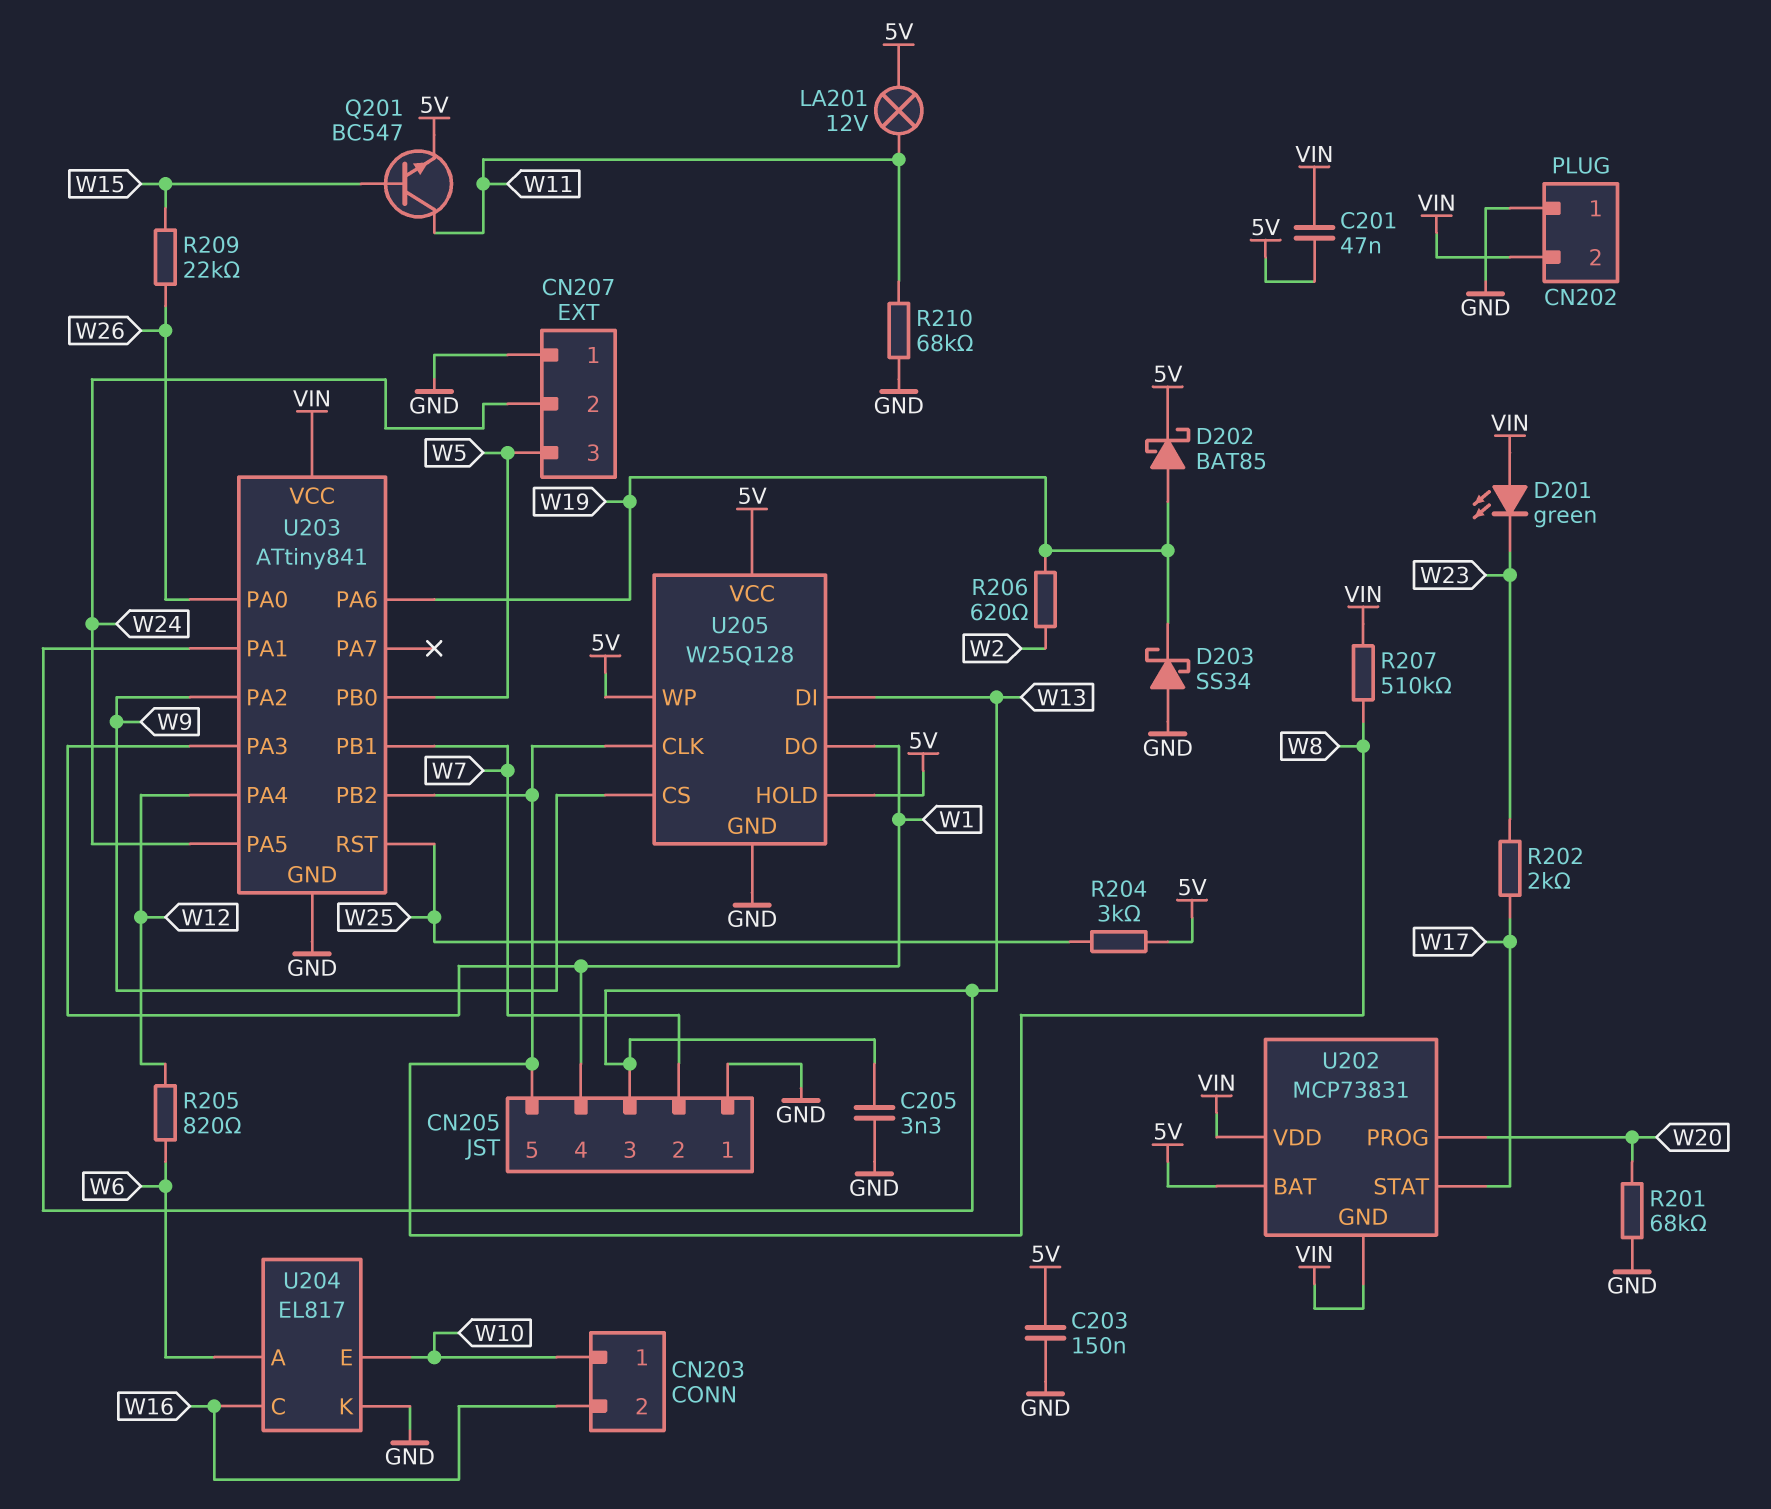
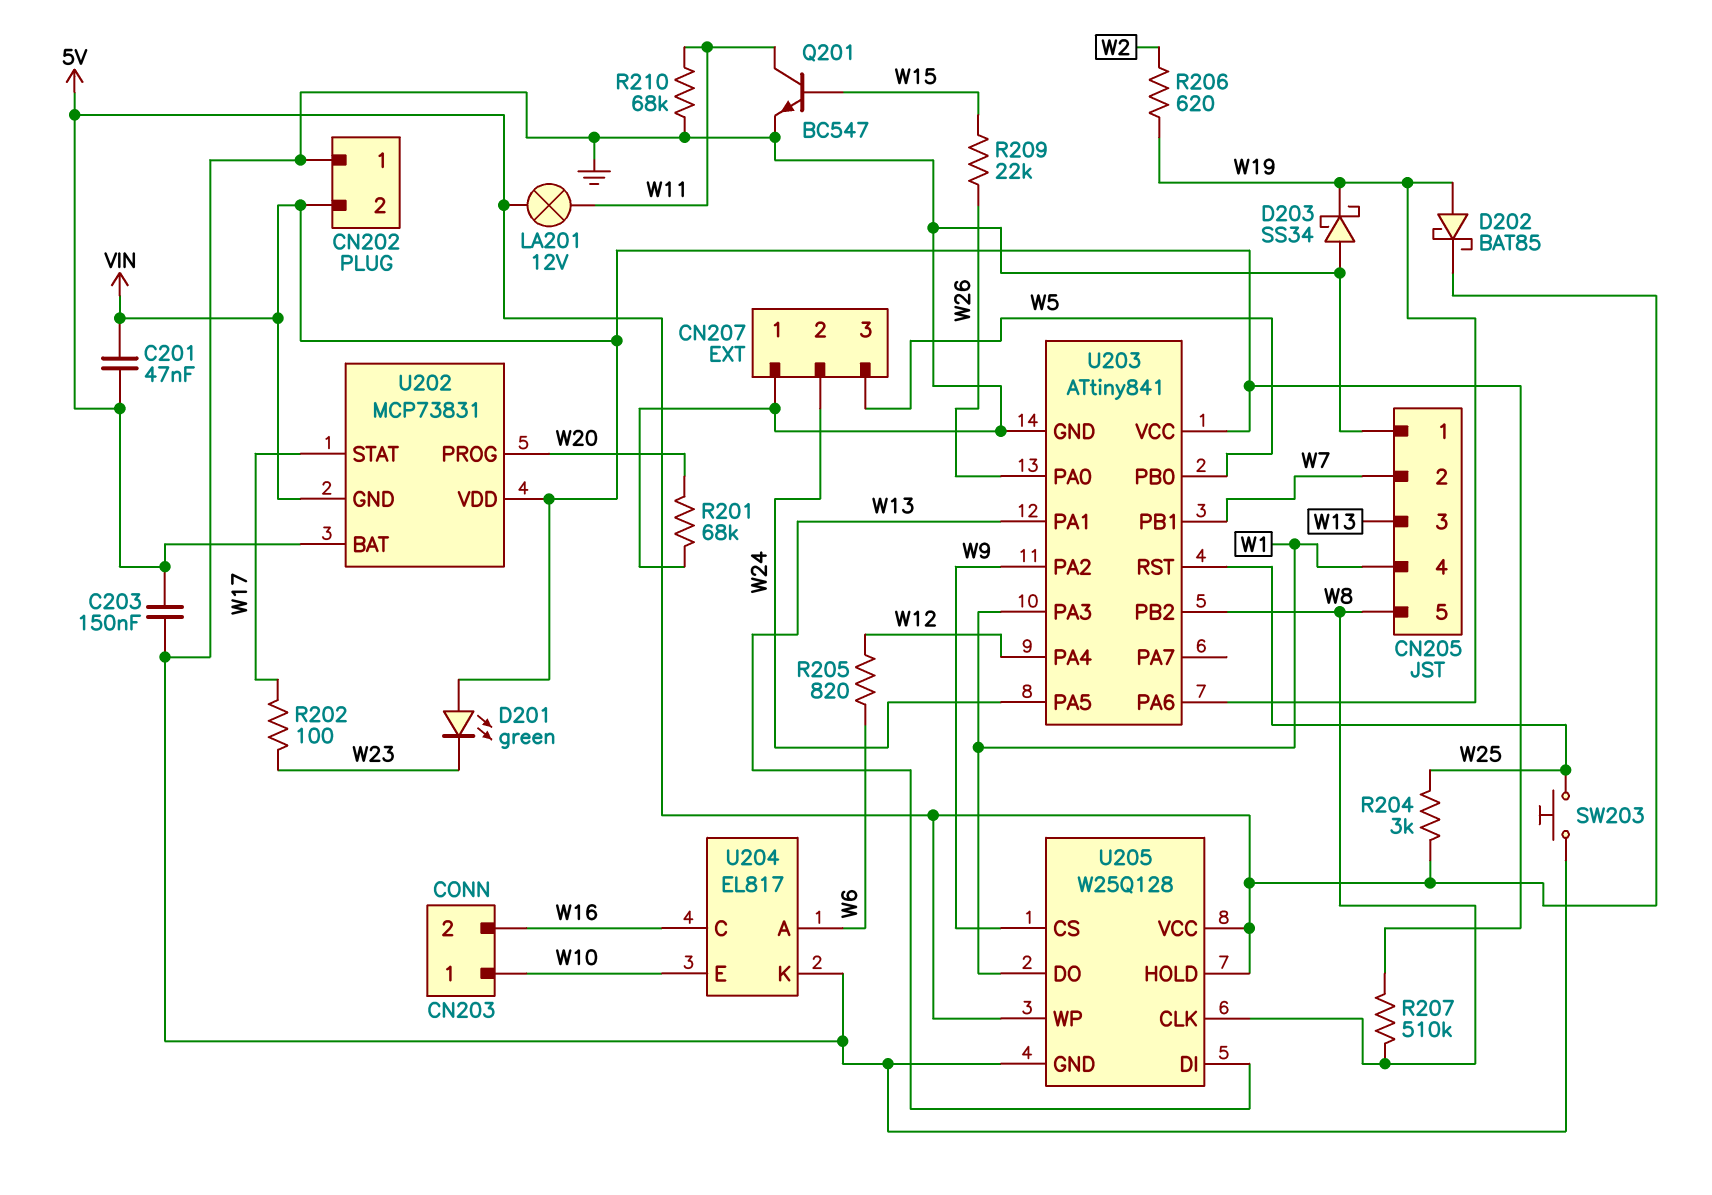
C205: 3.3nF (GND, W13) -> none
Q201: NPN BC547 (B W15, C W11, E 5V) -> NPN BC547 (B W15, C W11, E GND)
R202: 2k (W17, W23) -> 100 (W17, W23)
SW203: none -> button (GND, W25)

